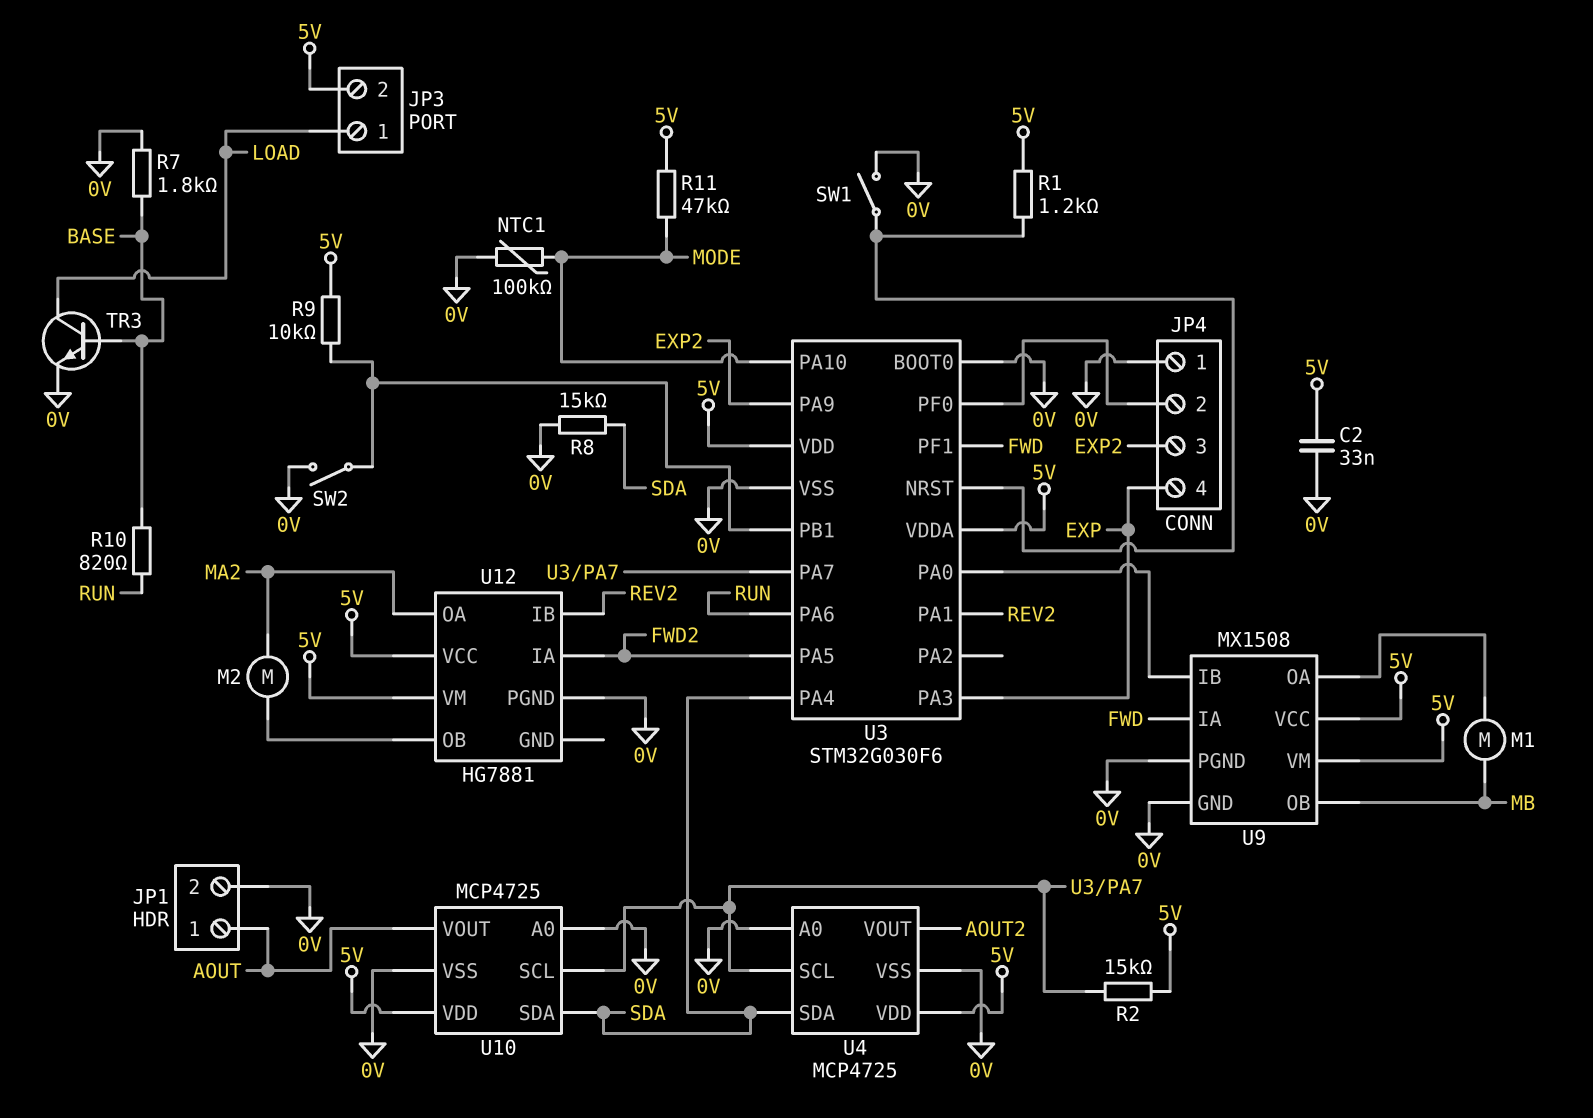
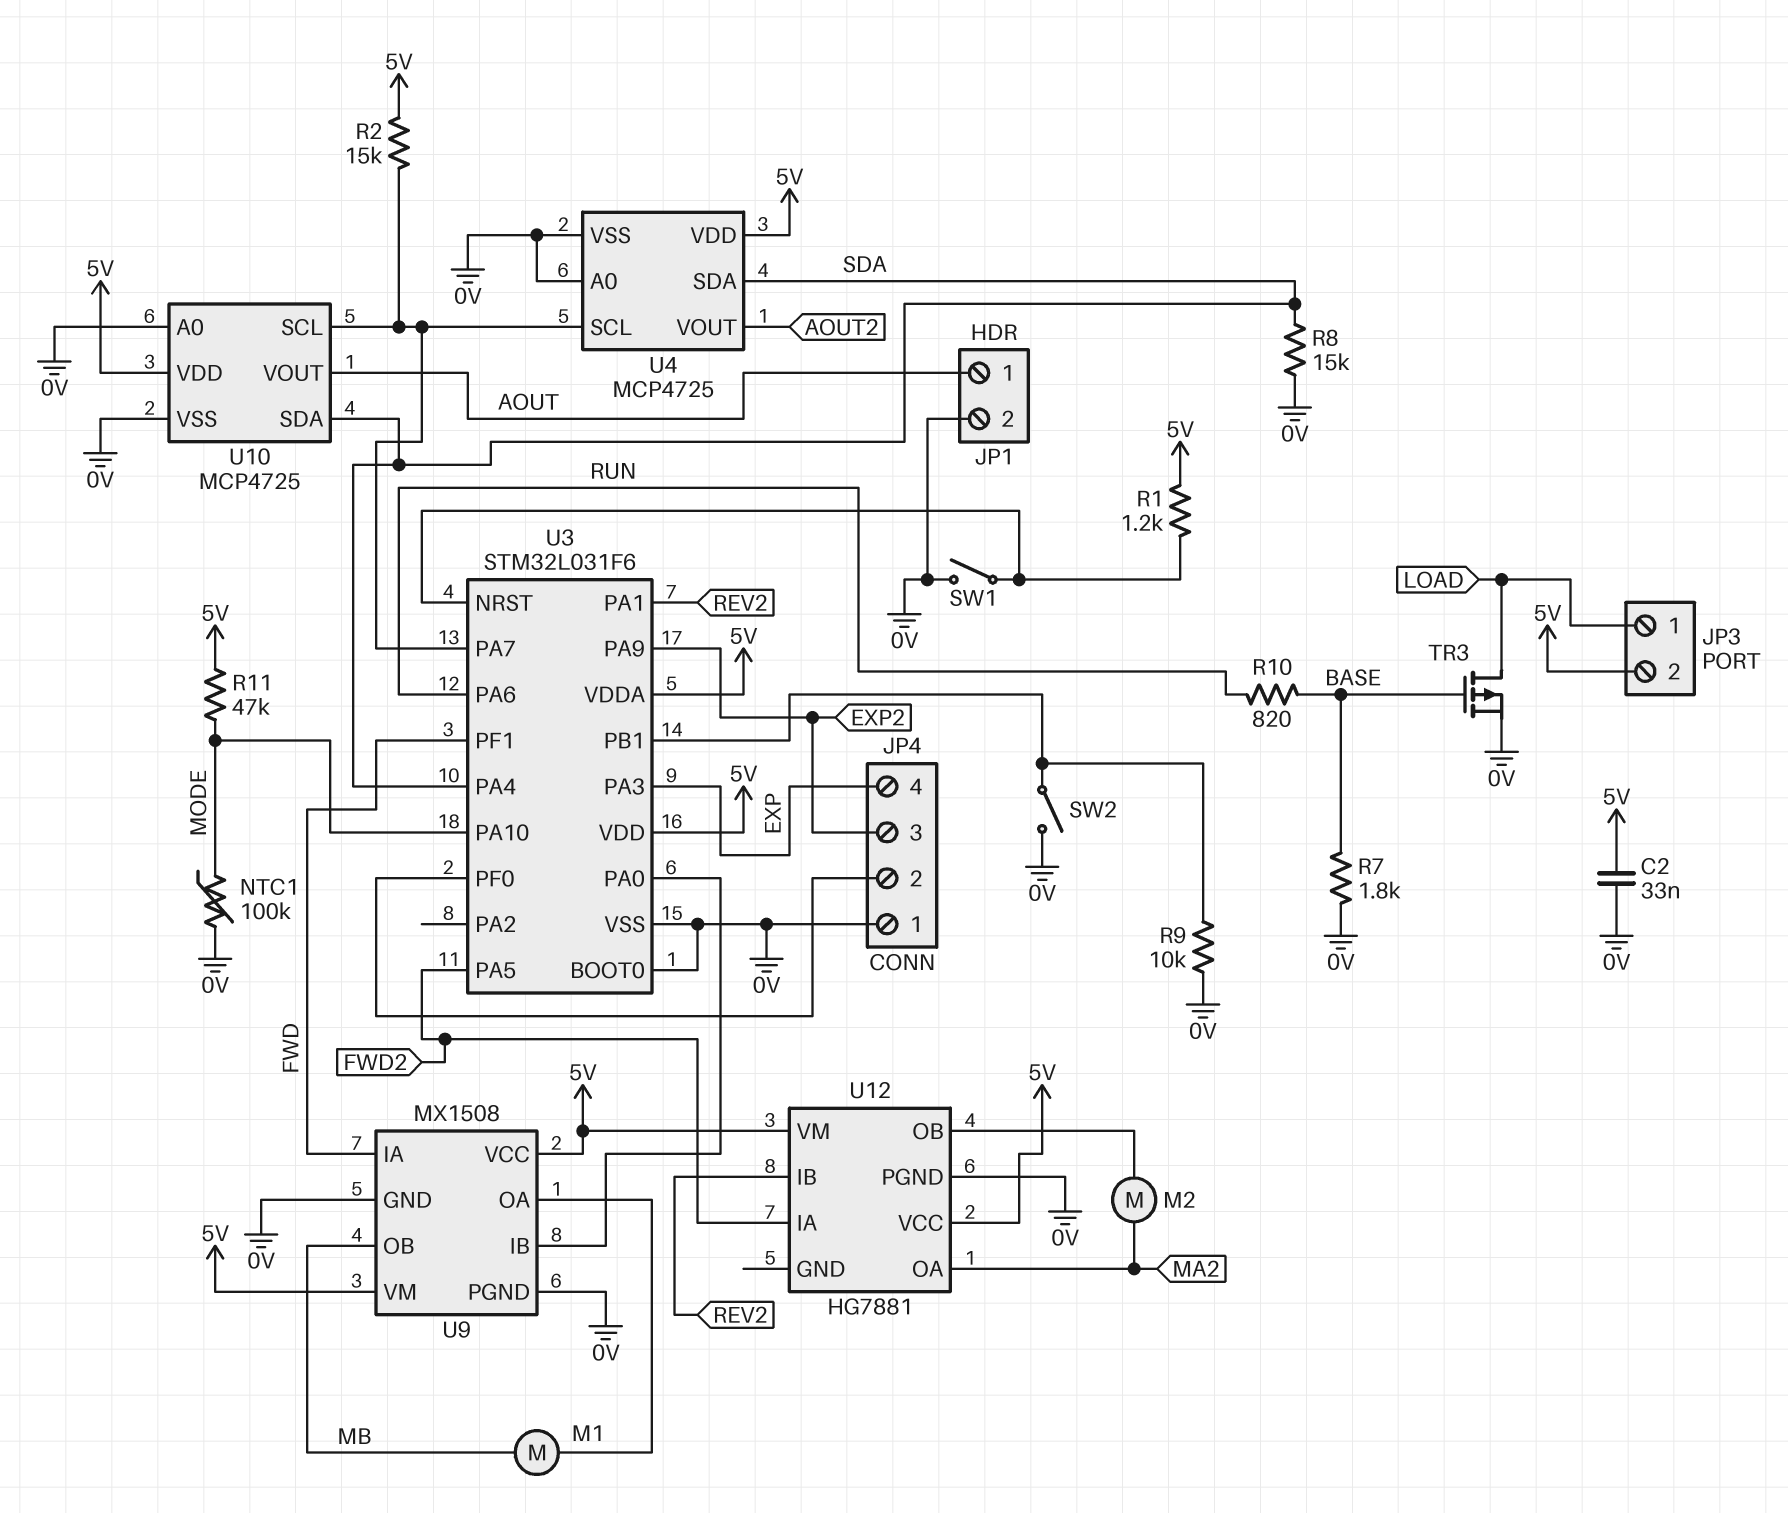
R9: 10k (5V, U3/PB1) -> 10k (0V, U3/PB1)
TR3: NPN (B BASE, C LOAD, E 0V) -> PMOS (G BASE, D LOAD, S 0V)
U3: STM32G030F6 -> STM32L031F6

